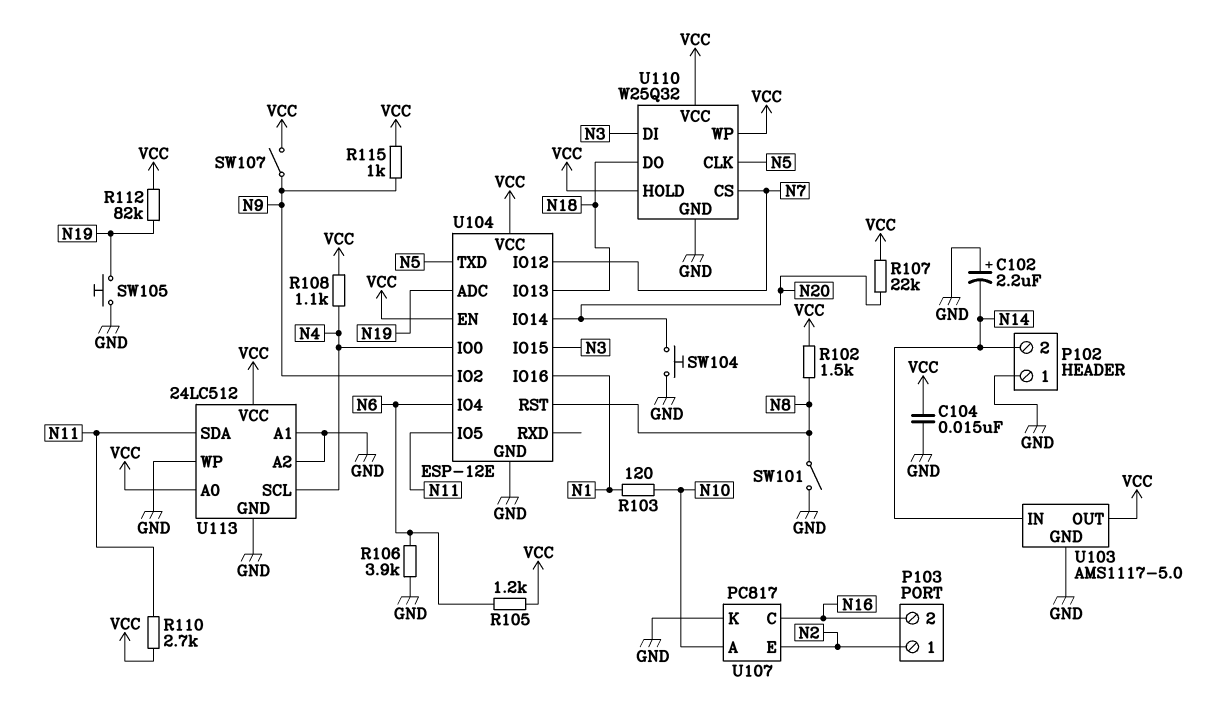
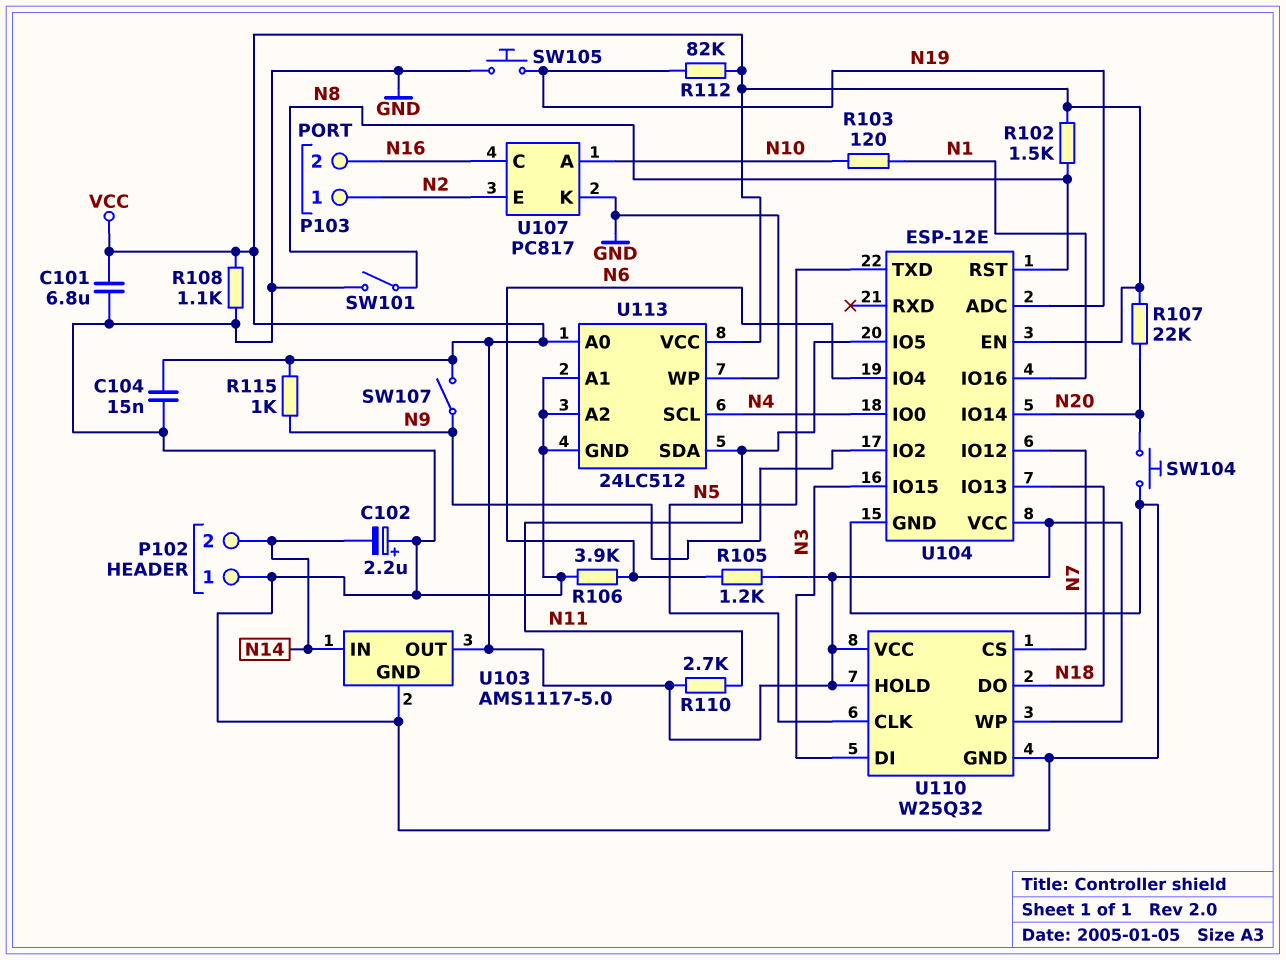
C101: none -> 6.8uF (GND, VCC)
R108: 1.1k (N4, VCC) -> 1.1k (GND, VCC)

